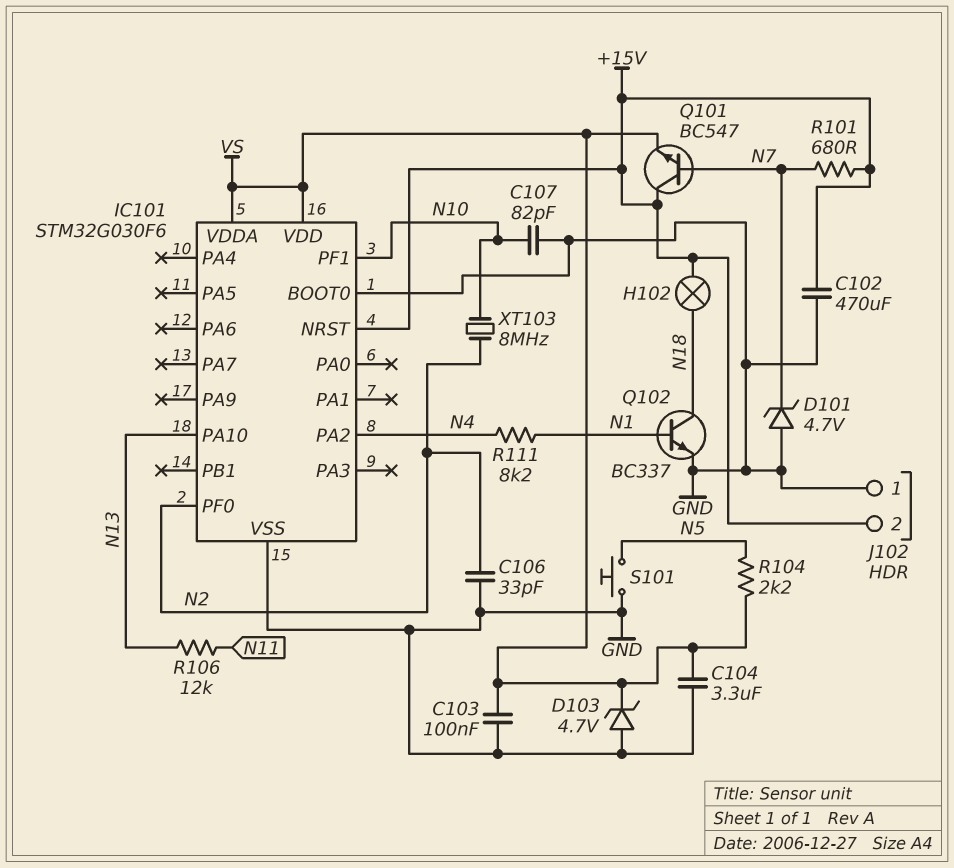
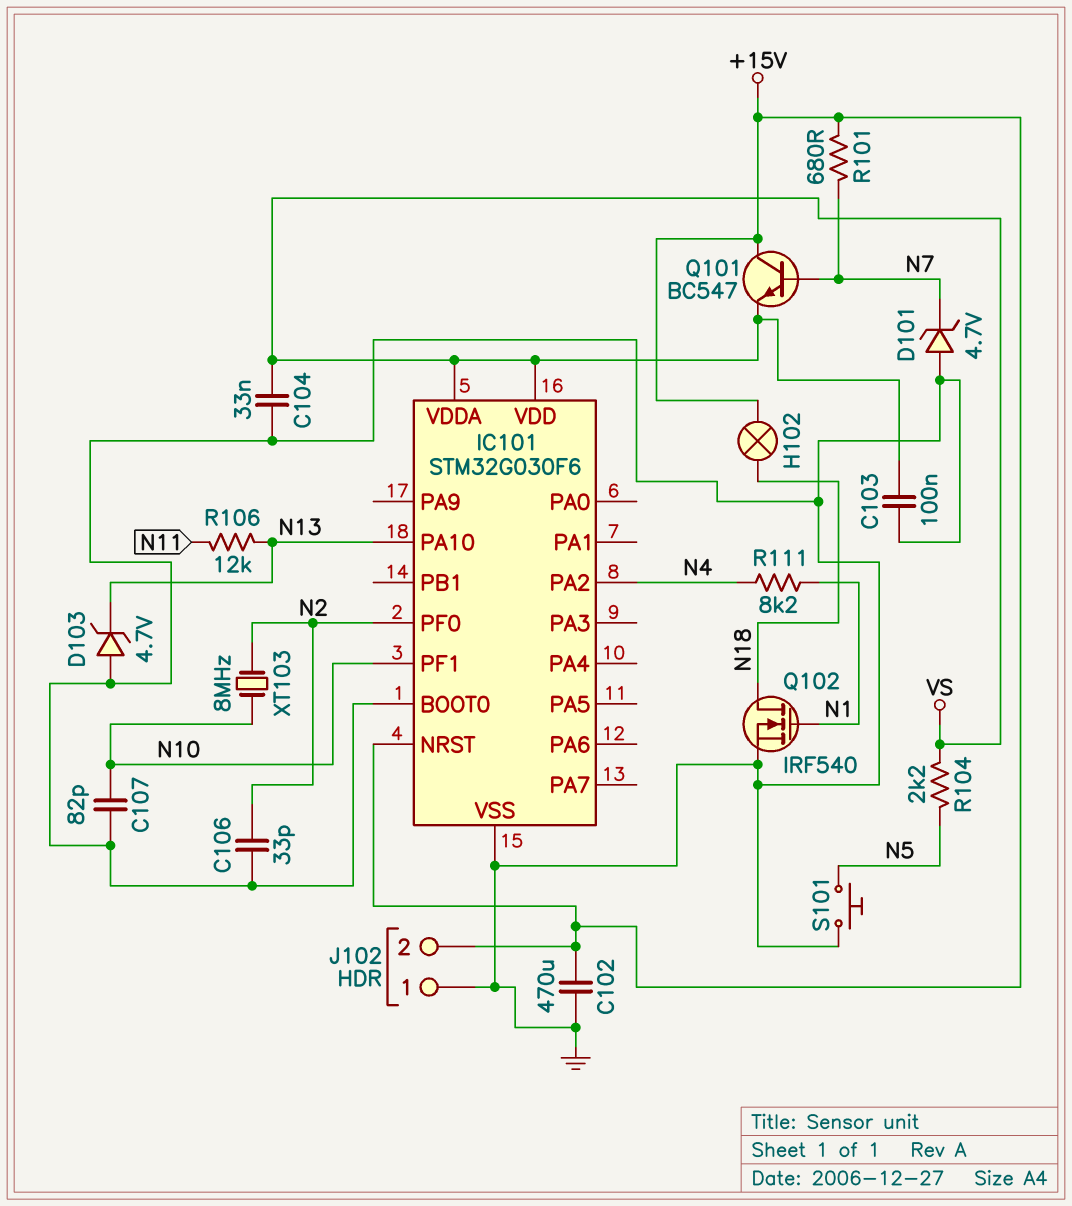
C104: 3.3uF (GND, VS) -> 33nF (GND, VS)
D103: zener 4.7V (A GND, K VS) -> zener 4.7V (A GND, K N13)
Q102: NPN BC337 (B N1, C N18, E GND) -> NMOS IRF540 (G N1, D N18, S GND)

